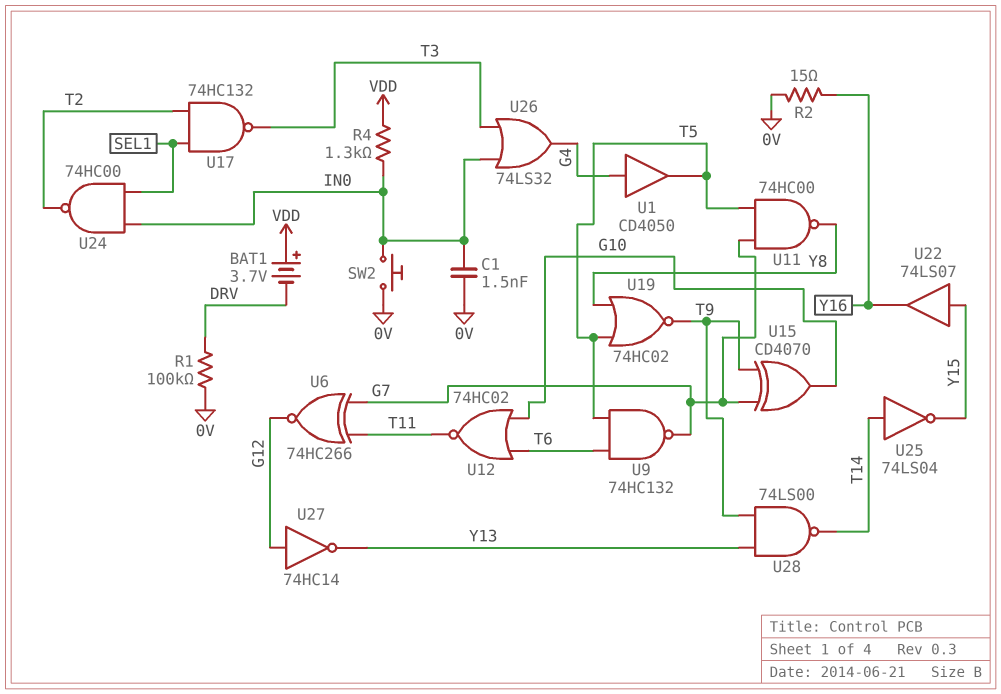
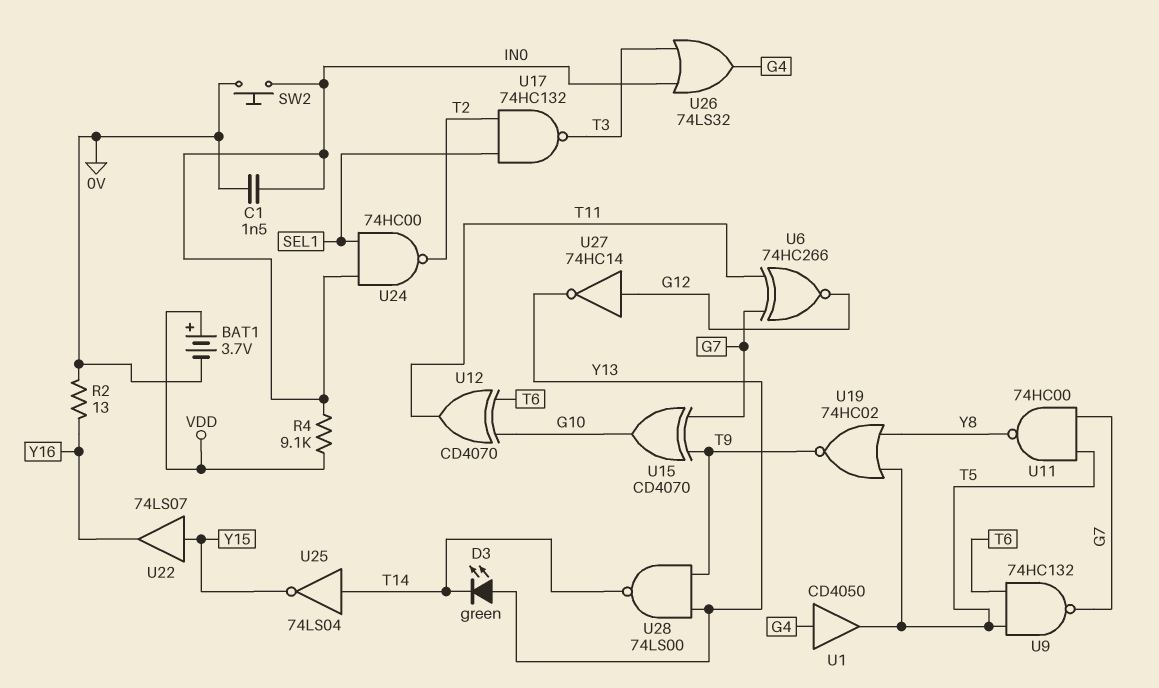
BAT1: 3.7V (plus VDD, minus DRV) -> 3.7V (plus VDD, minus 0V)
D3: none -> LED green (A Y13, K T14)
R1: 100k (0V, DRV) -> none
R2: 15 (0V, Y16) -> 13 (0V, Y16)
R4: 1.3k (IN0, VDD) -> 9.1k (IN0, VDD)
U12: NOR 74HC02 (in G10, in T6, out T11) -> XOR CD4070 (in G10, in T6, out T11)

